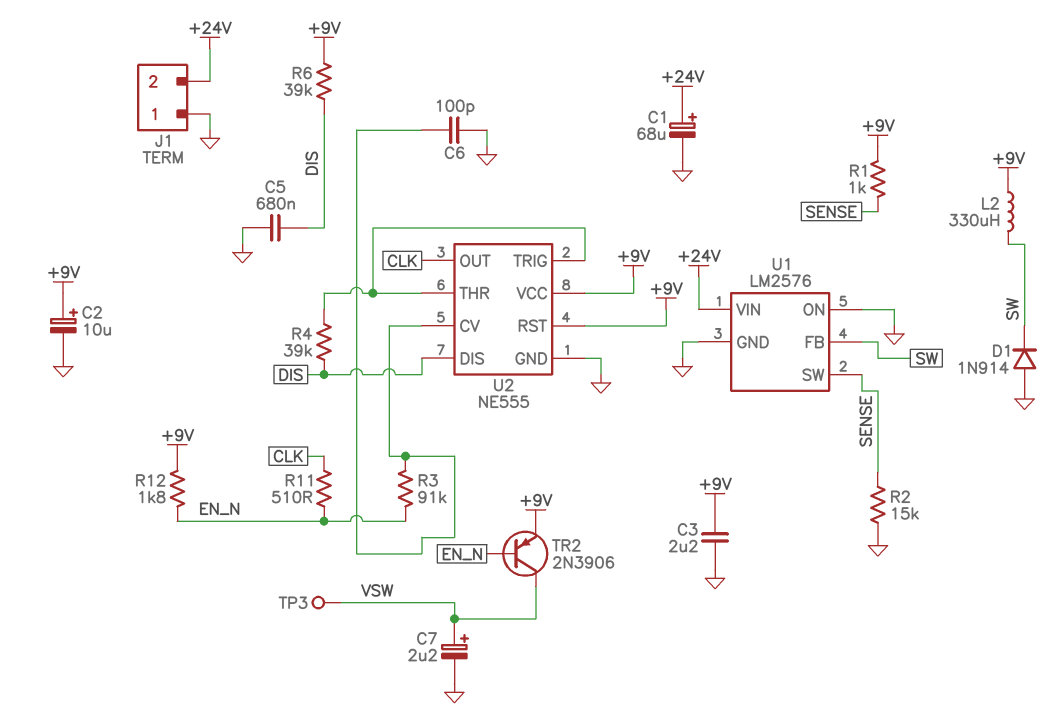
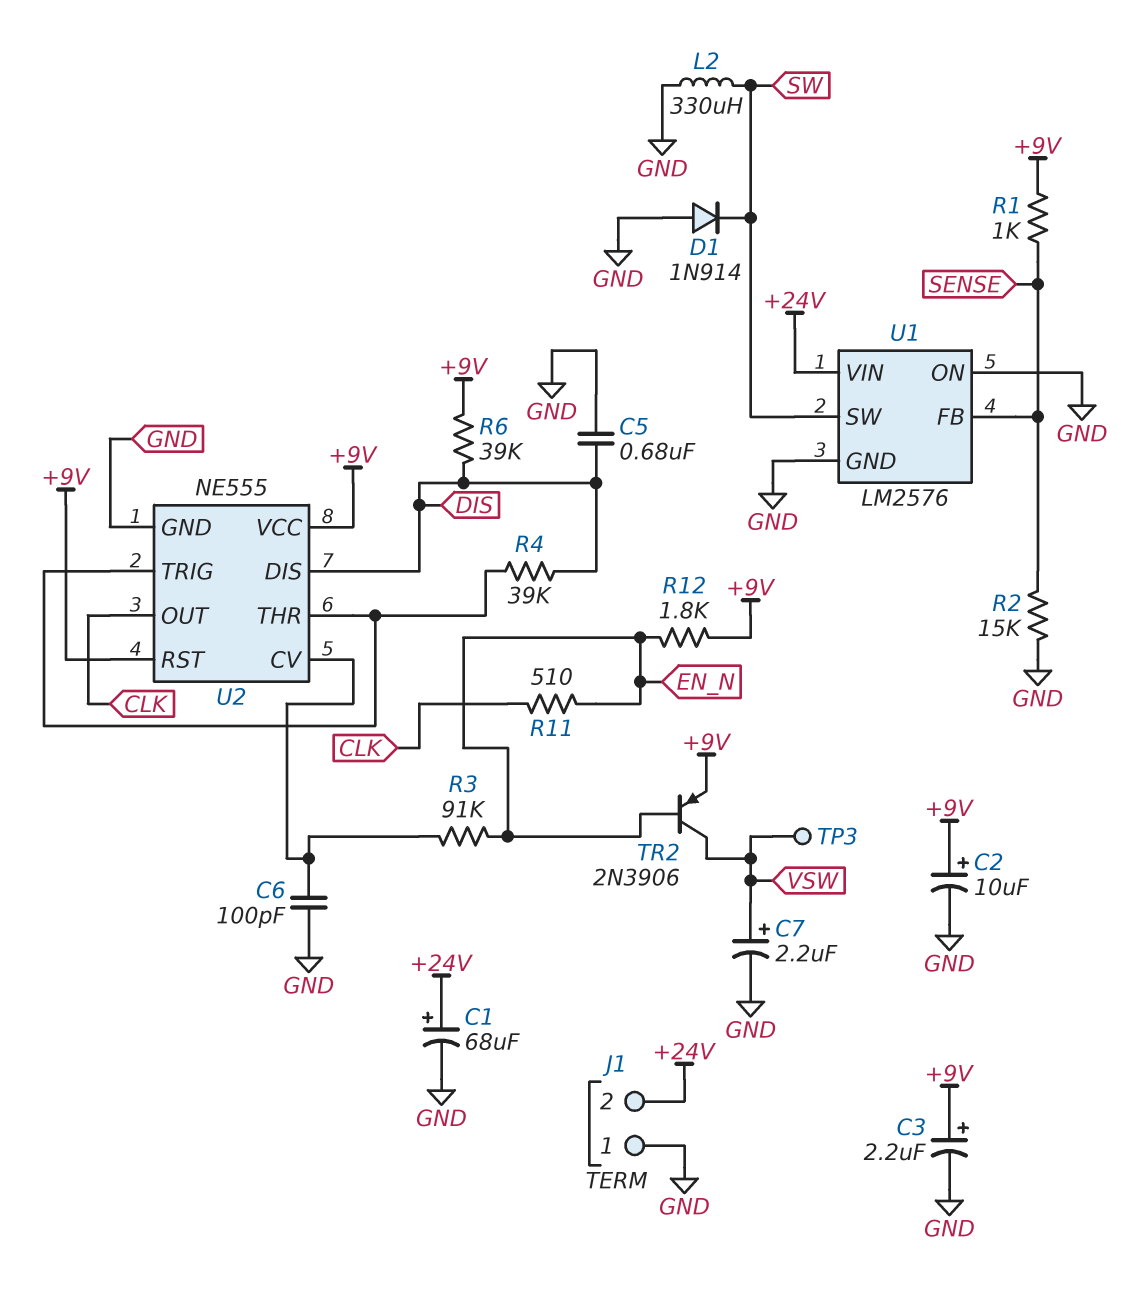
C3: 2.2uF (+9V, GND) -> 2.2uF (plus +9V, minus GND)
L2: 330uH (+9V, SW) -> 330uH (GND, SW)
U1 pin FB: SW -> SENSE
U1 pin SW: SENSE -> SW

